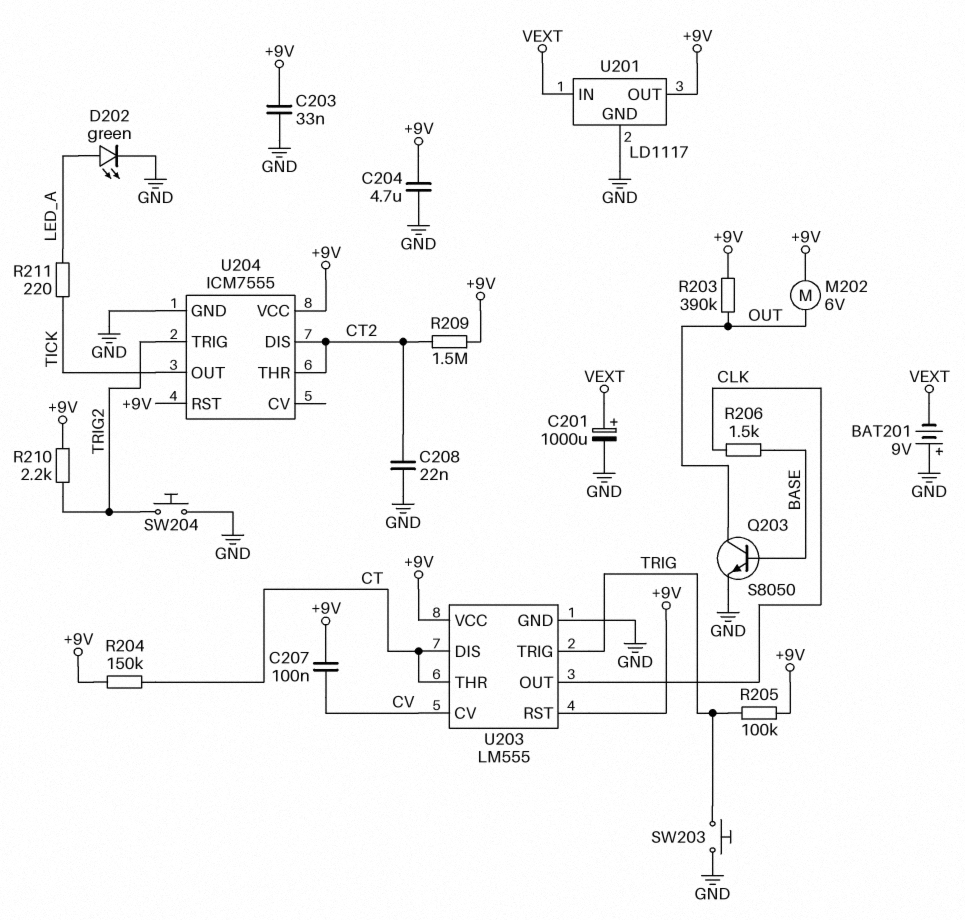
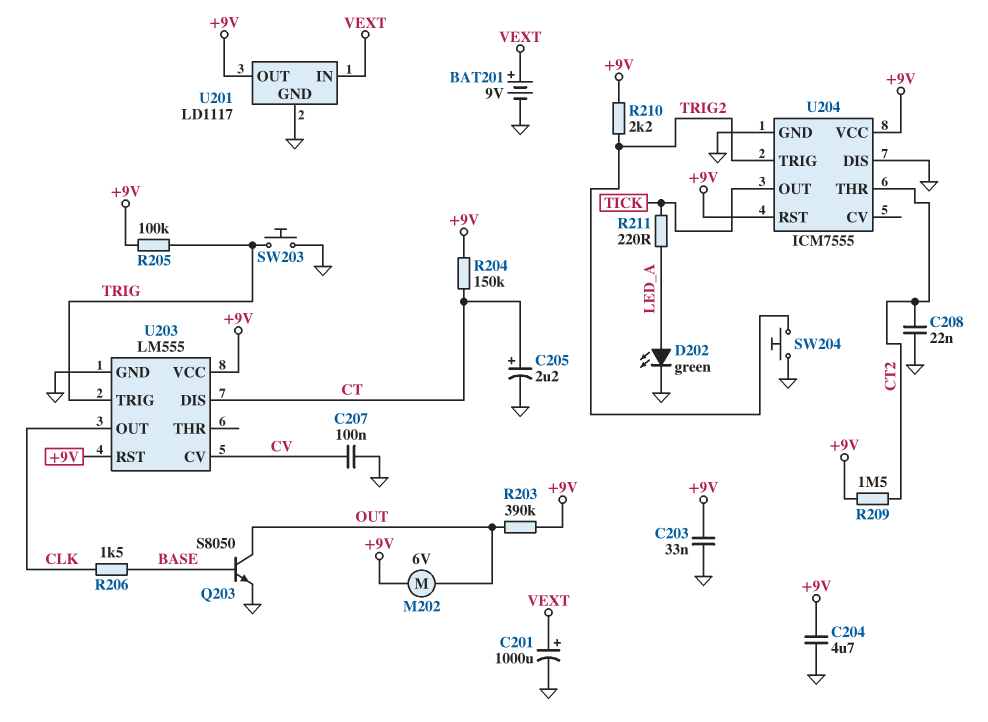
BAT201: 9V (plus GND, minus VEXT) -> 9V (plus VEXT, minus GND)
C205: none -> 2.2uF (plus CT, minus GND)
C207: 100nF (+9V, CV) -> 100nF (CV, GND)
U203 pin THR: CT -> none
U204 pin DIS: CT2 -> GND

